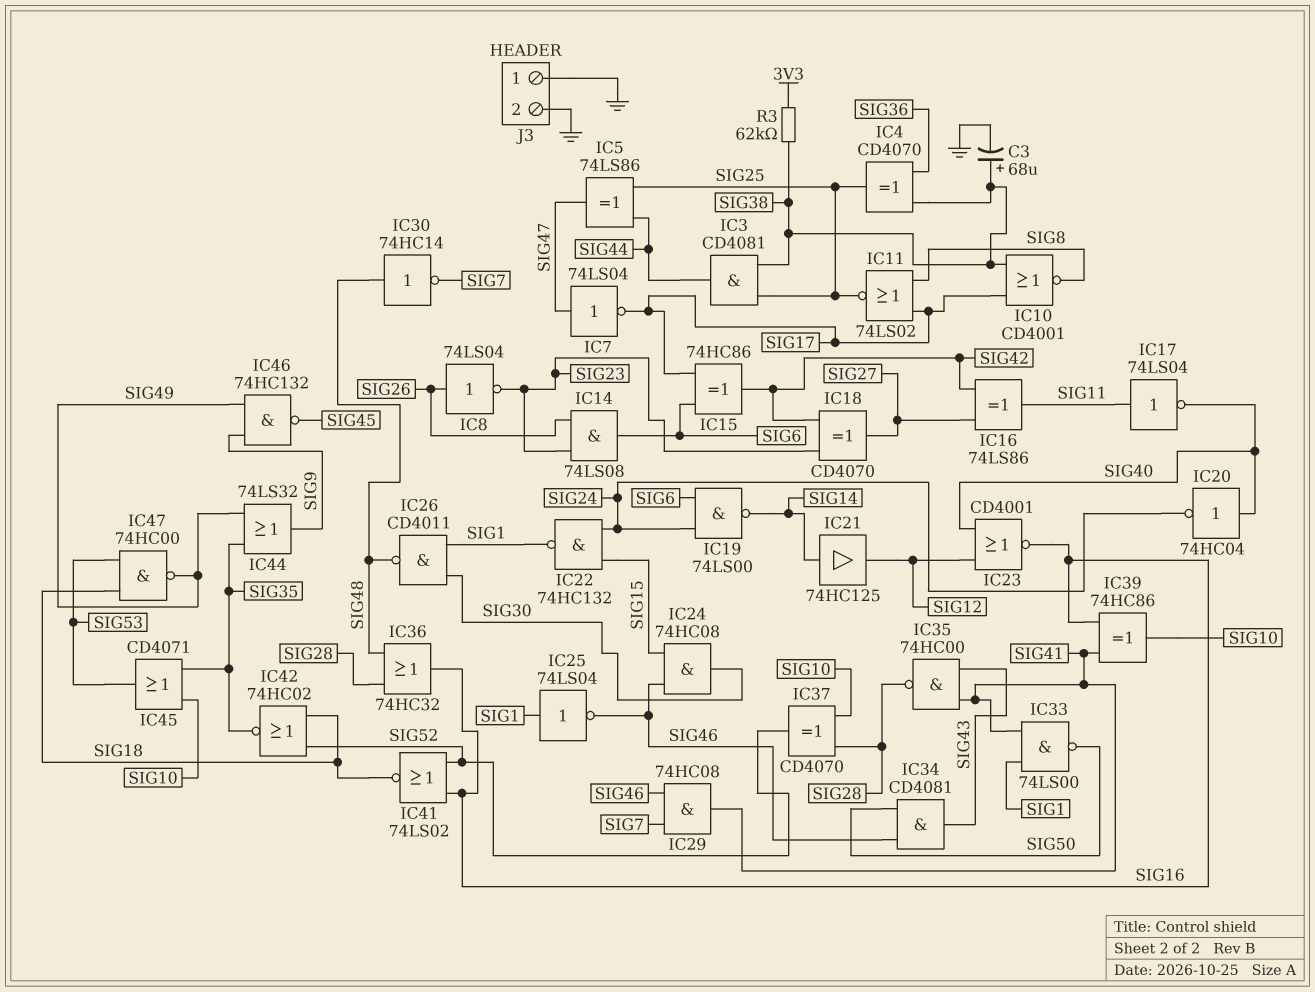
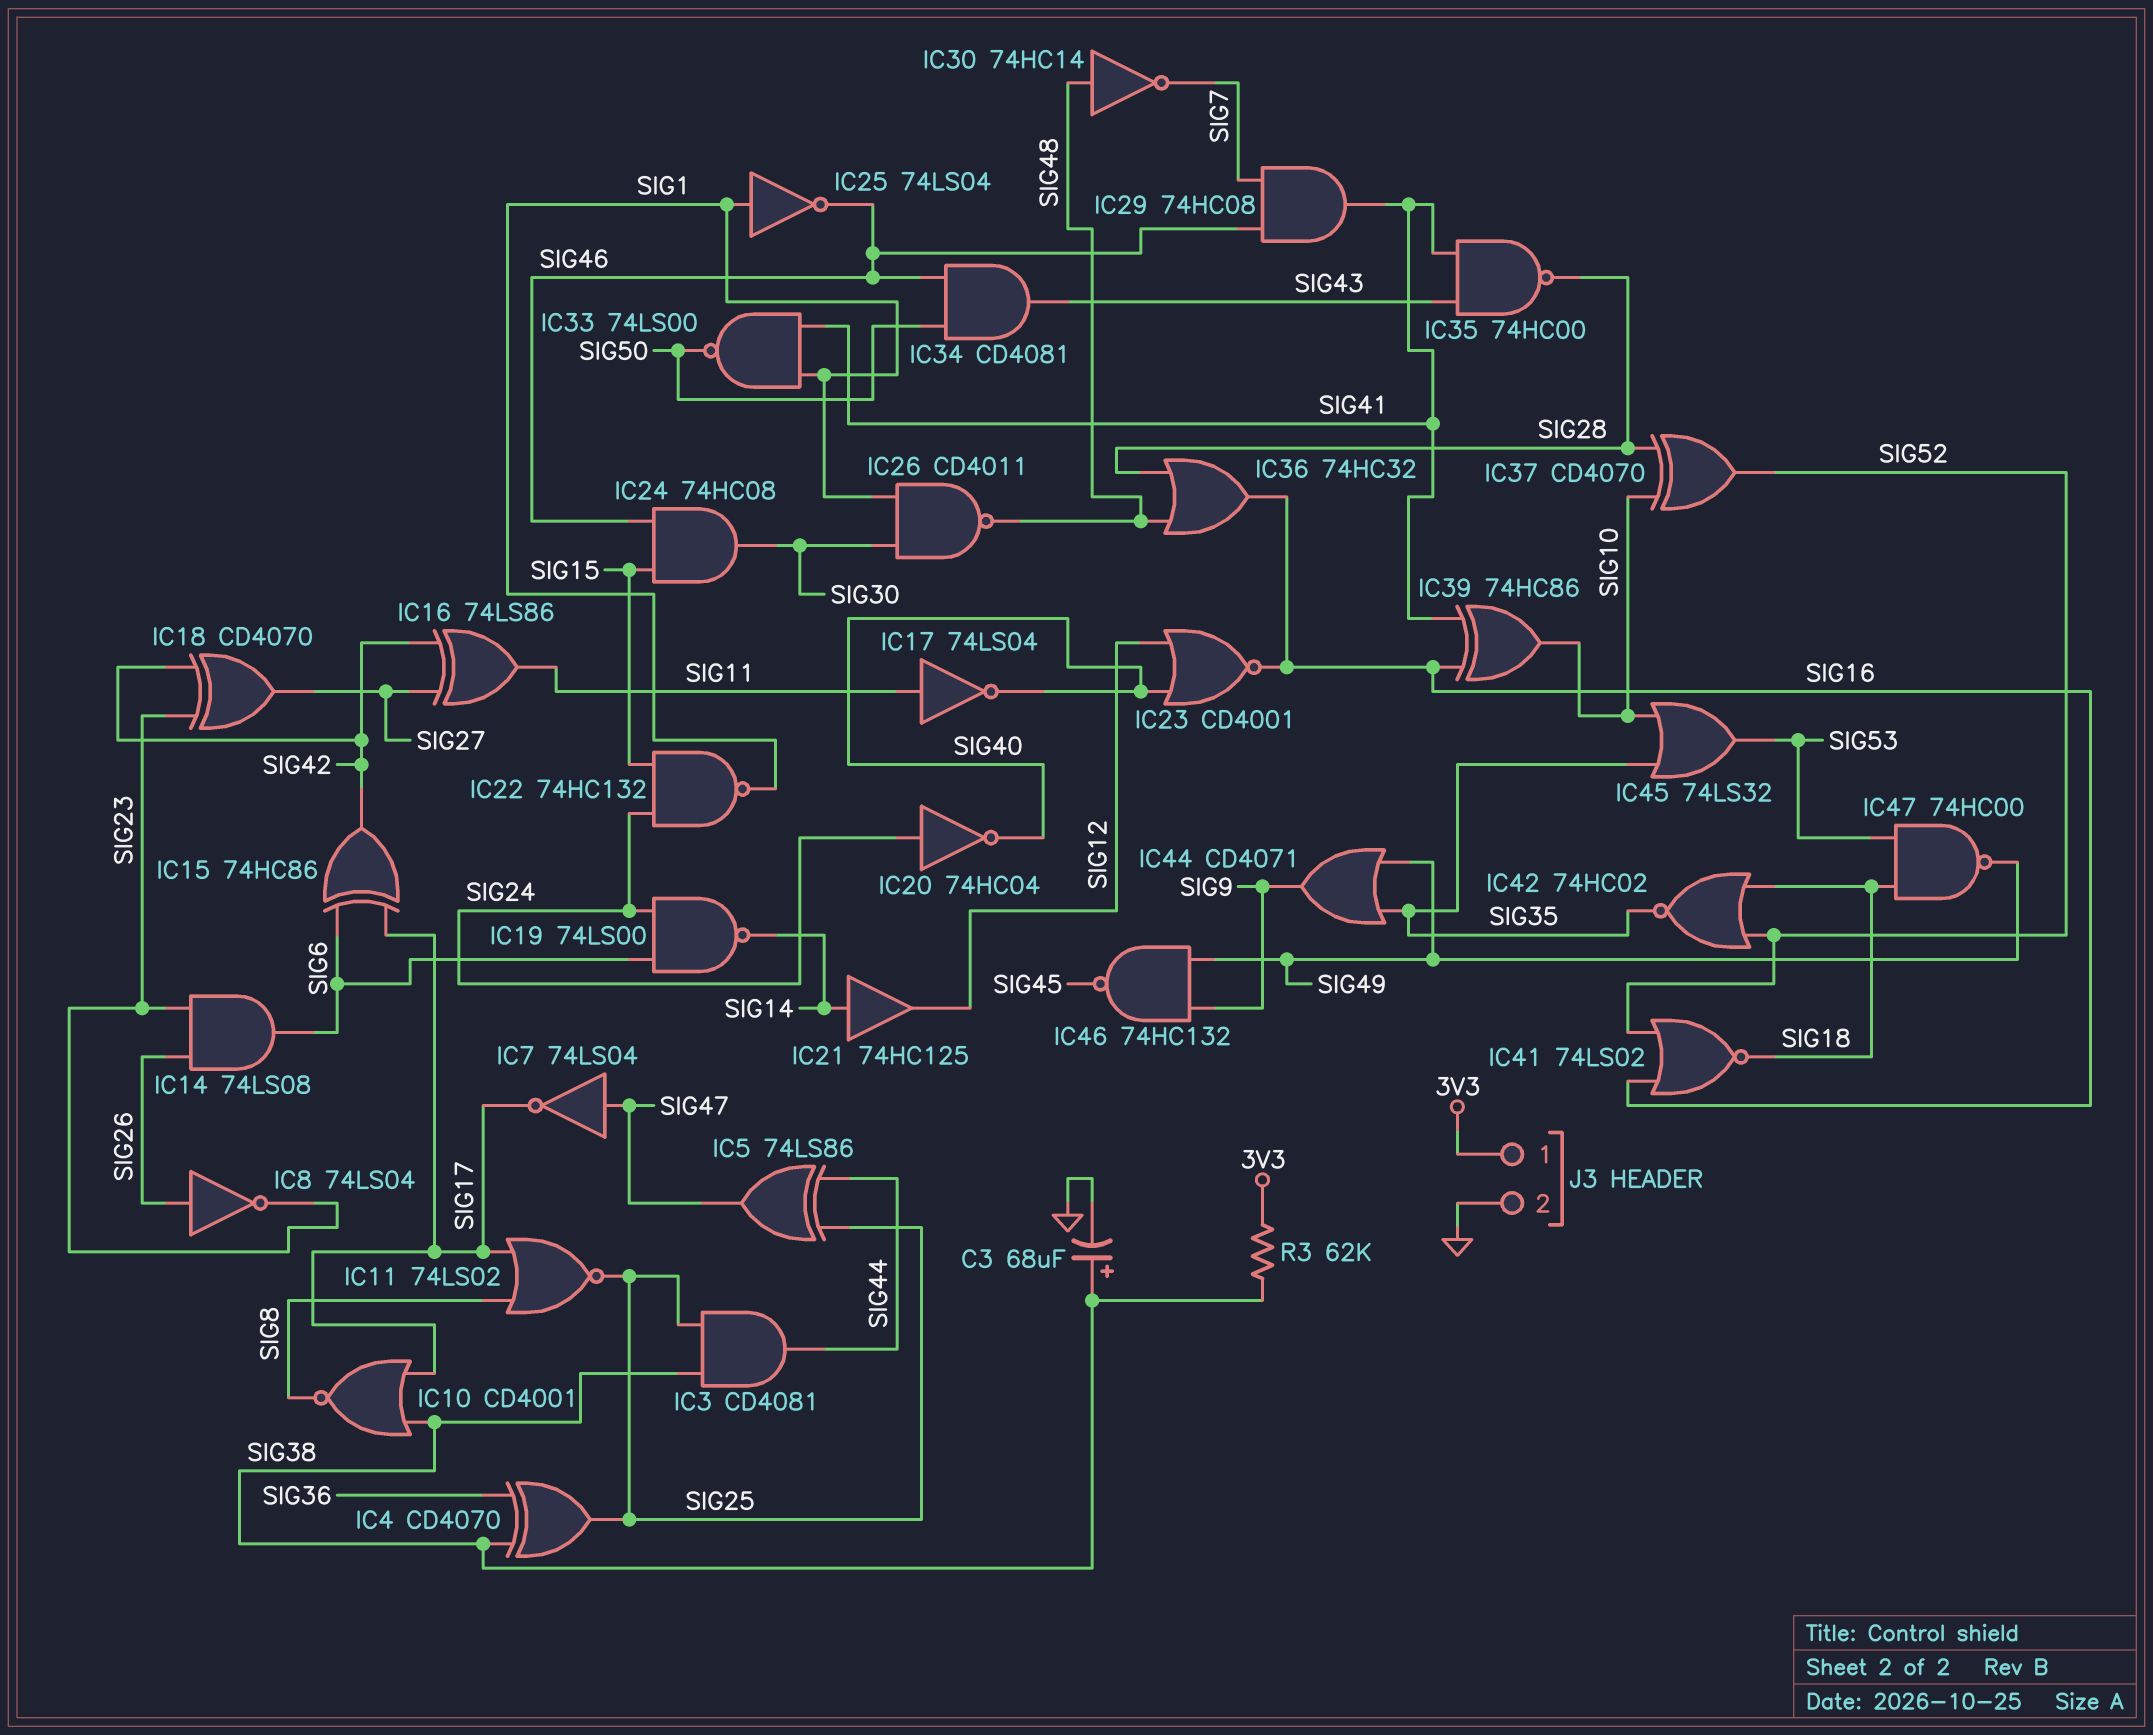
IC20: NOT 74HC04 (in SIG40, out SIG24) -> NOT 74HC04 (in SIG24, out SIG40)
IC44: OR 74LS32 (in SIG35, in SIG49, out SIG9) -> OR CD4071 (in SIG35, in SIG49, out SIG9)
IC45: OR CD4071 (in SIG10, in SIG35, out SIG53) -> OR 74LS32 (in SIG10, in SIG35, out SIG53)
J3 pin 1: GND -> 3V3

